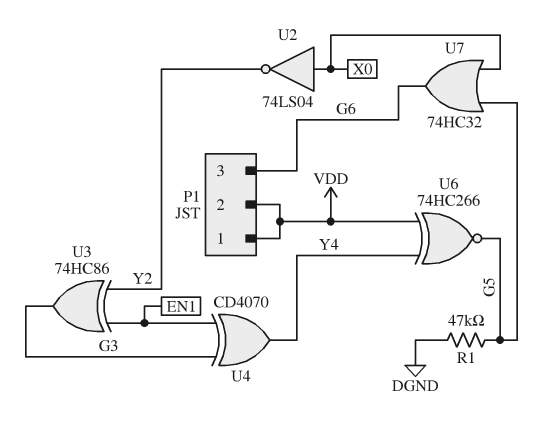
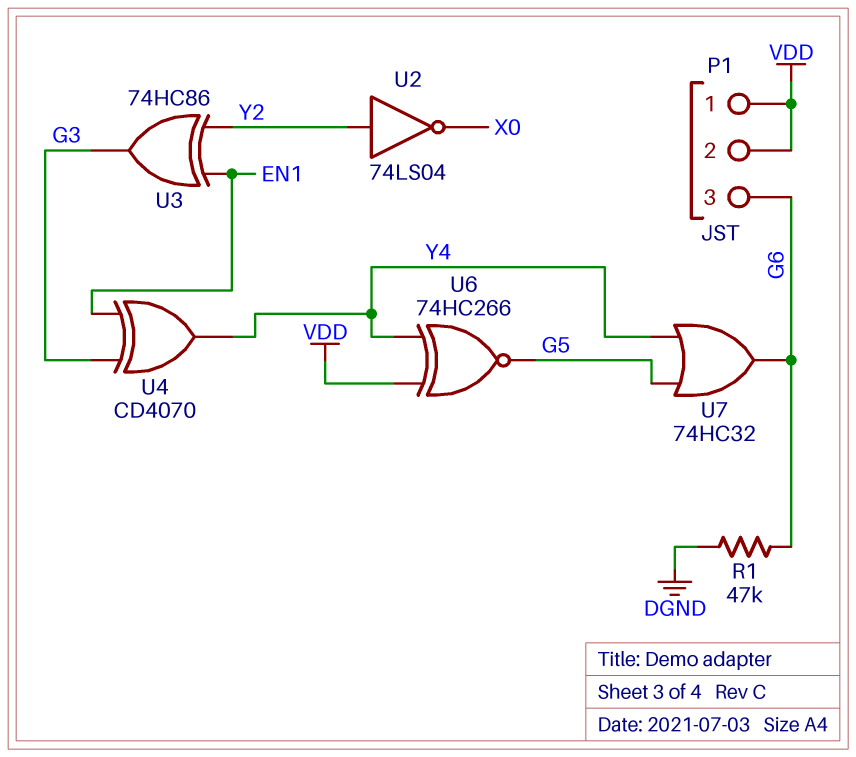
R1: 47k (DGND, G5) -> 47k (DGND, G6)
U2: NOT 74LS04 (in X0, out Y2) -> NOT 74LS04 (in Y2, out X0)
U7: OR 74HC32 (in G5, in X0, out G6) -> OR 74HC32 (in G5, in Y4, out G6)

